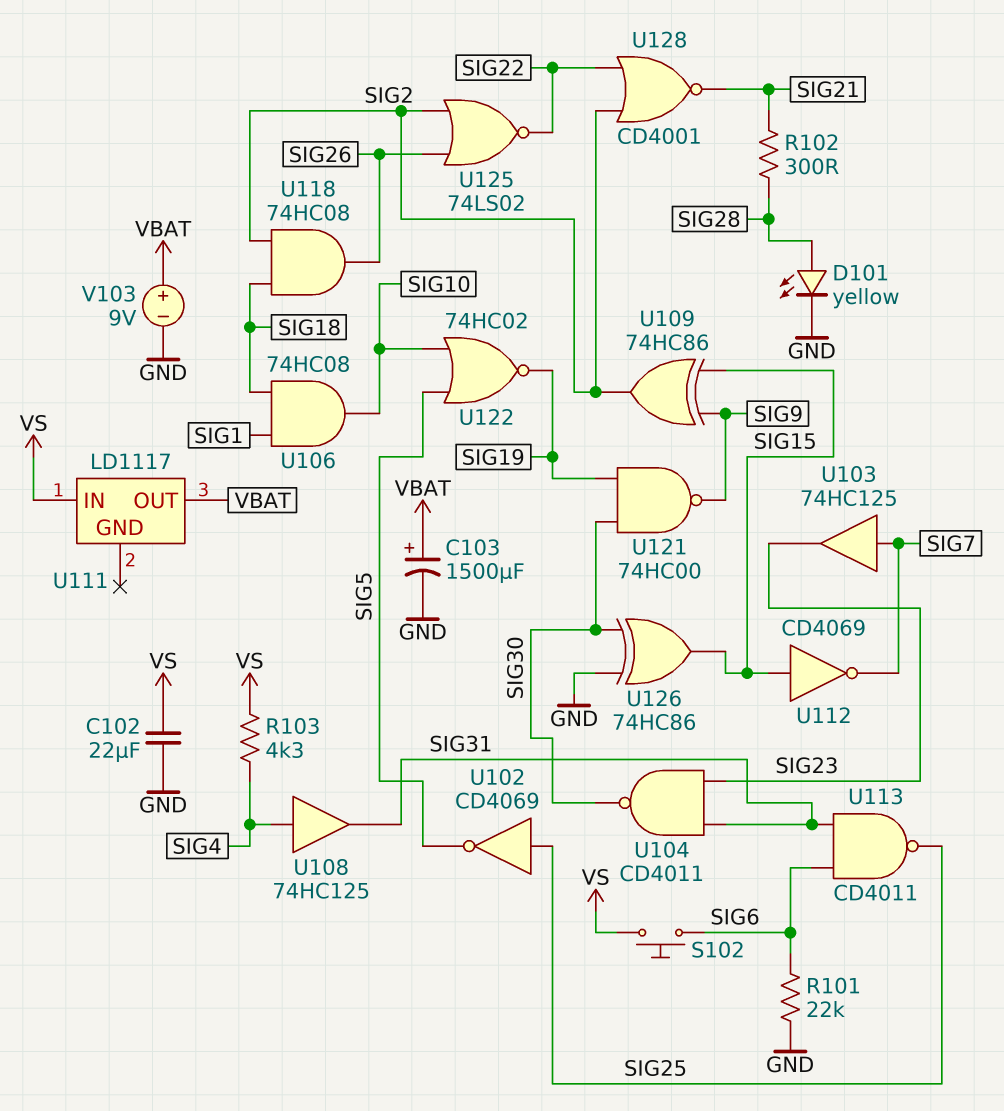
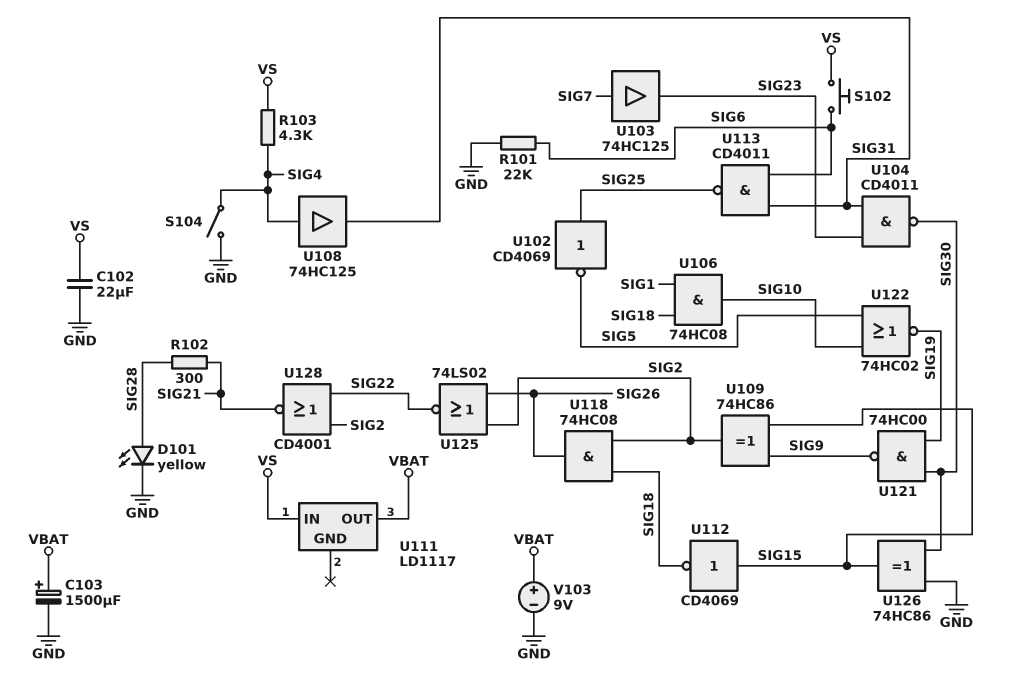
S104: none -> switch (GND, SIG4)
U112: NOT CD4069 (in SIG15, out SIG7) -> NOT CD4069 (in SIG15, out SIG18)

